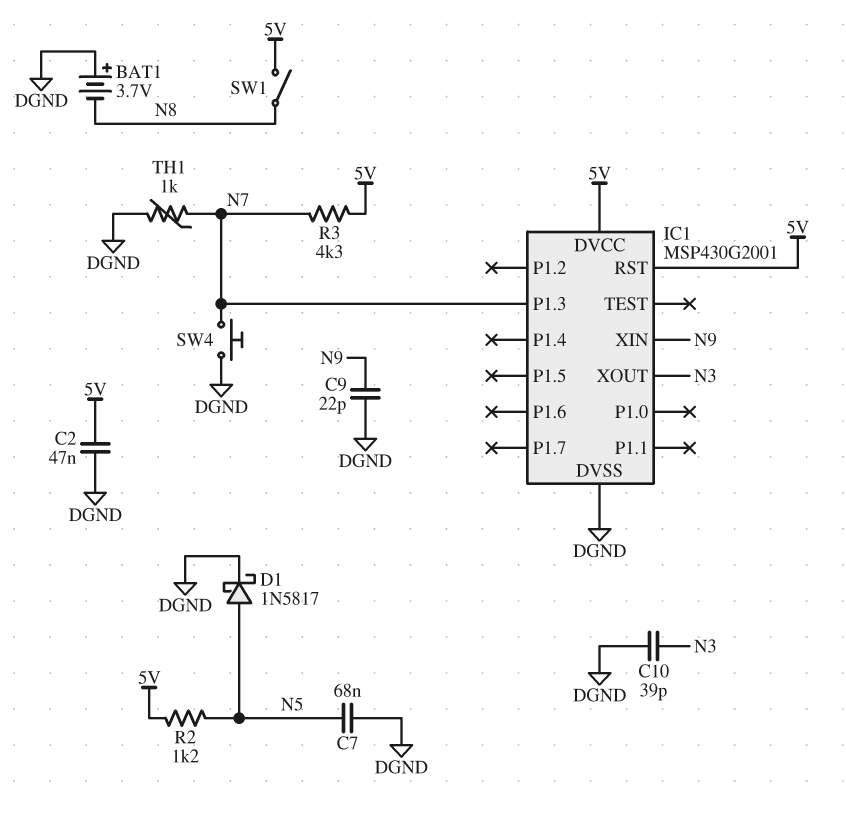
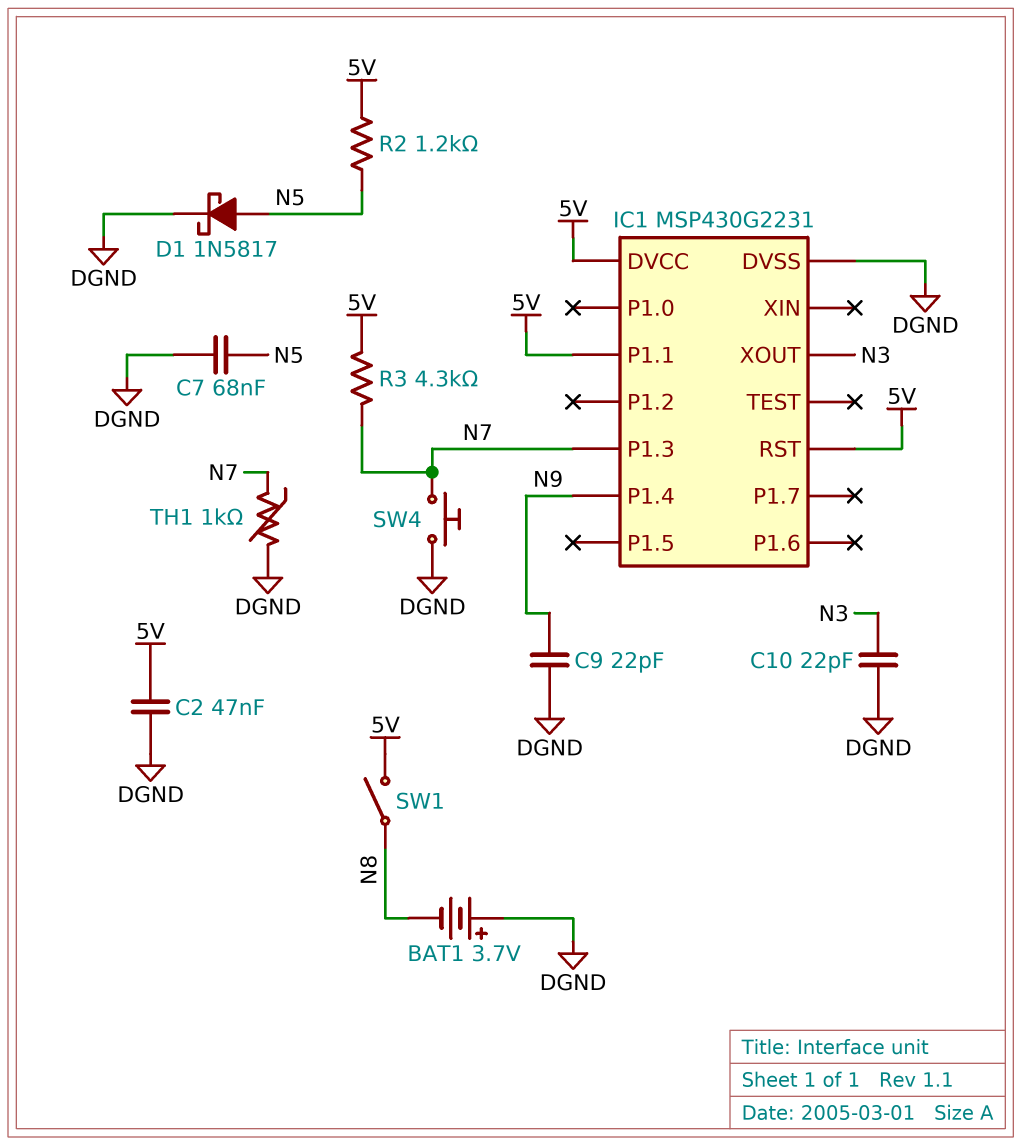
C10: 39pF (DGND, N3) -> 22pF (DGND, N3)
IC1: MSP430G2001 -> MSP430G2231
IC1 pin P1.1: none -> 5V
IC1 pin P1.4: none -> N9
IC1 pin XIN: N9 -> none

